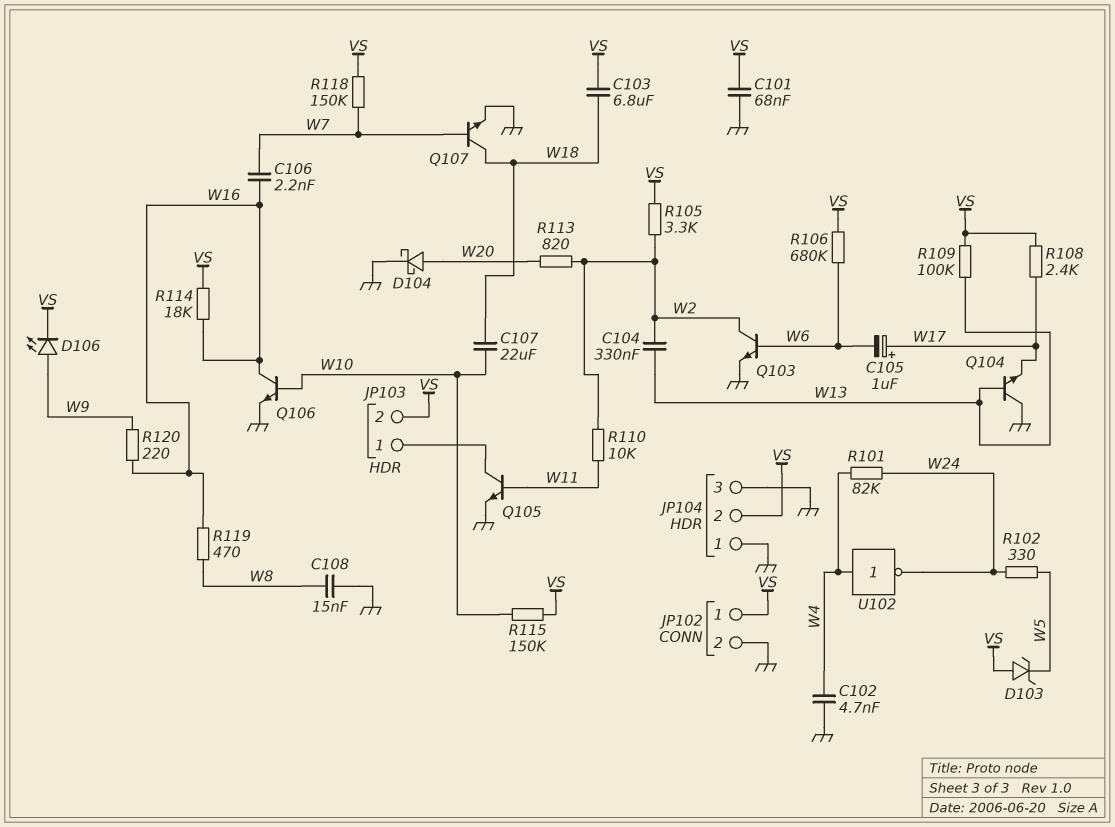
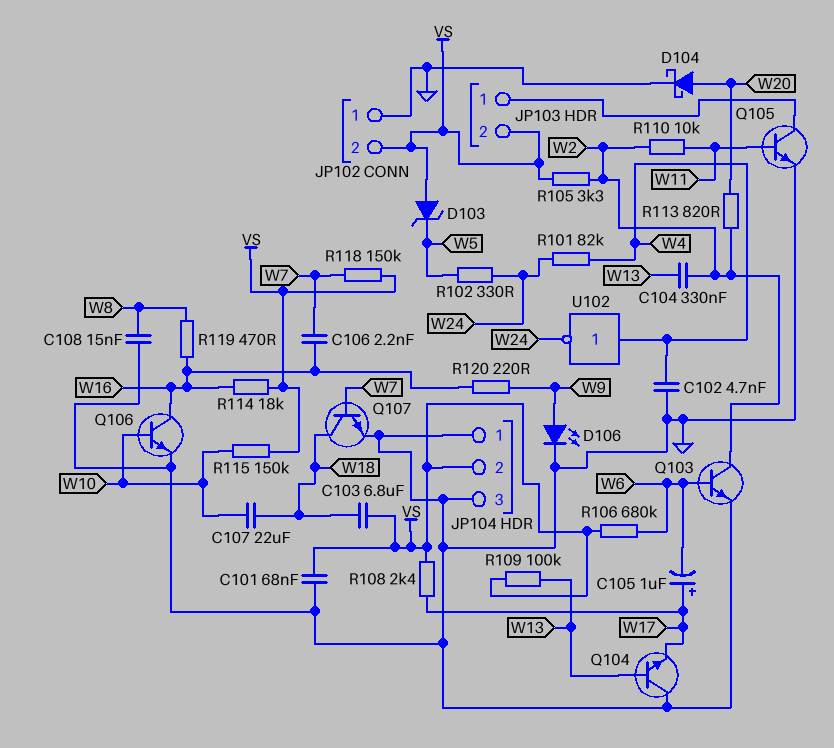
D106: LED (A W9, K VS) -> LED (A W9, K GND)
JP102 pin 1: VS -> GND
JP102 pin 2: GND -> VS

